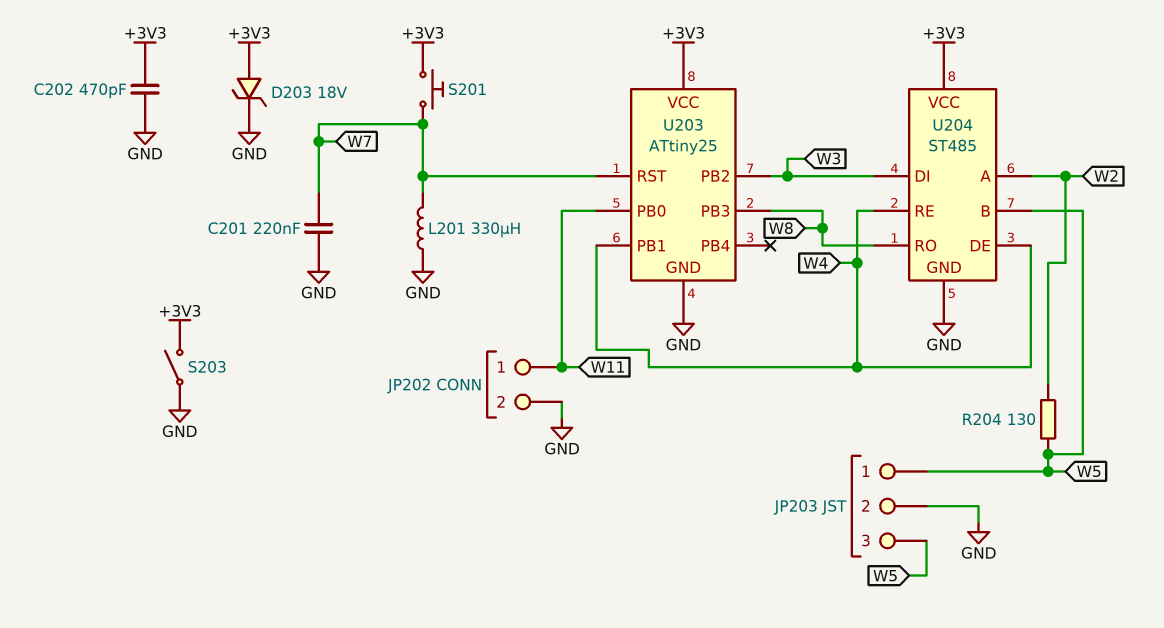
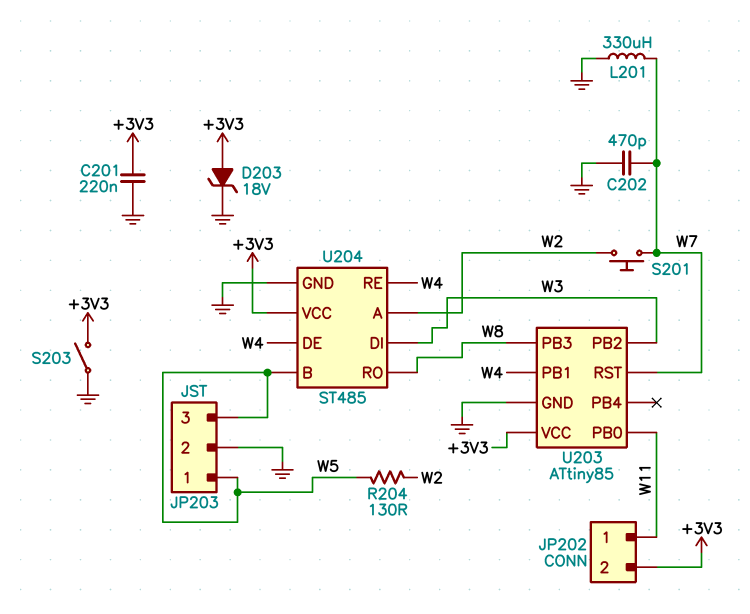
C201: 220nF (GND, W7) -> 220nF (+3V3, GND)
C202: 470pF (+3V3, GND) -> 470pF (GND, W7)
JP202 pin 2: GND -> +3V3
S201: button (+3V3, W7) -> button (W2, W7)
U203: ATtiny25 -> ATtiny85

